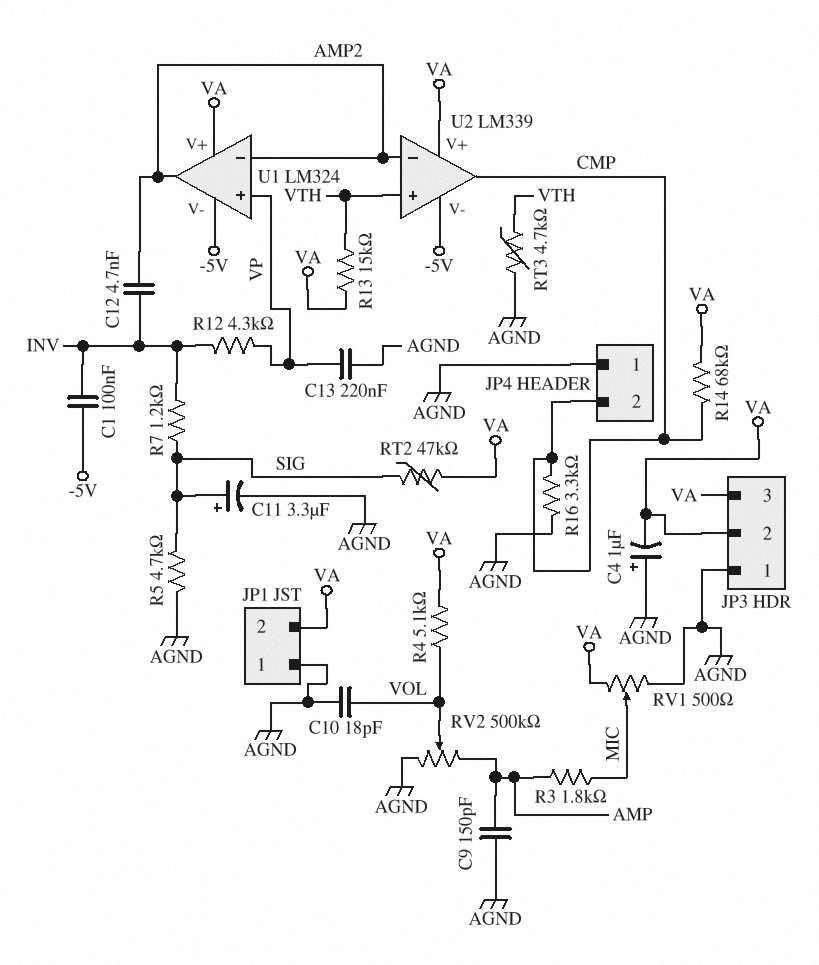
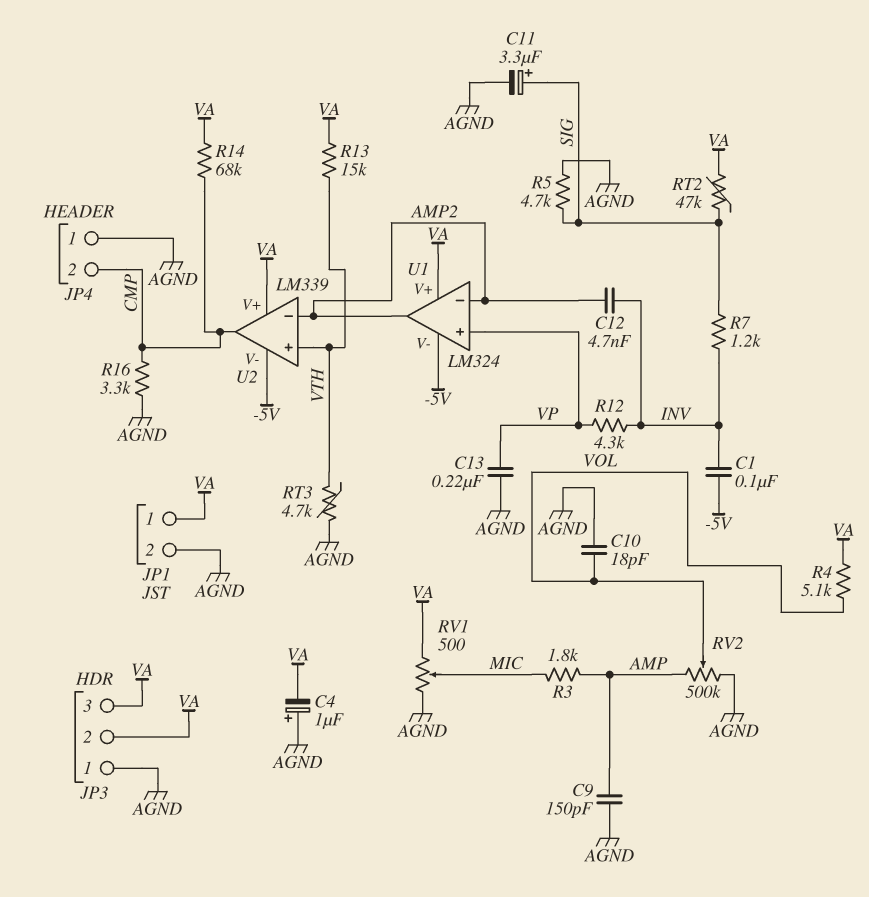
JP1 pin 1: AGND -> VA
JP1 pin 2: VA -> AGND

